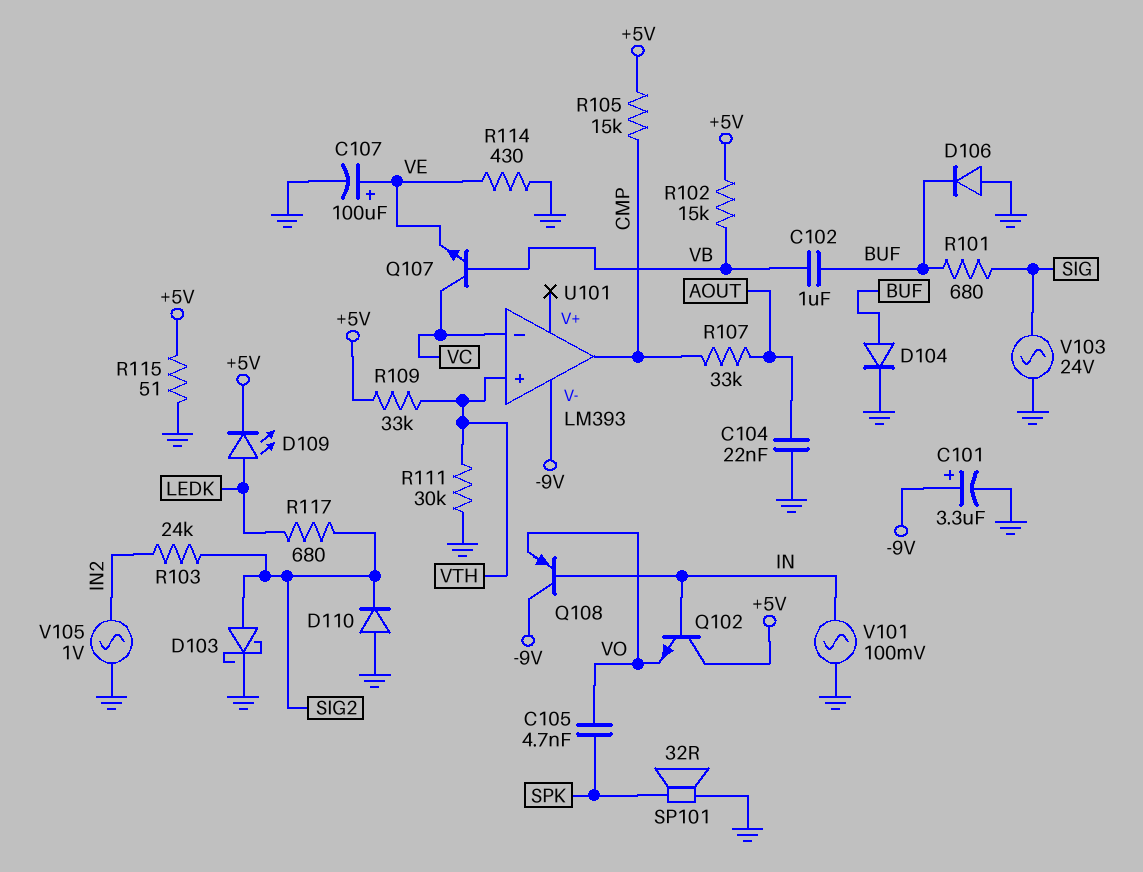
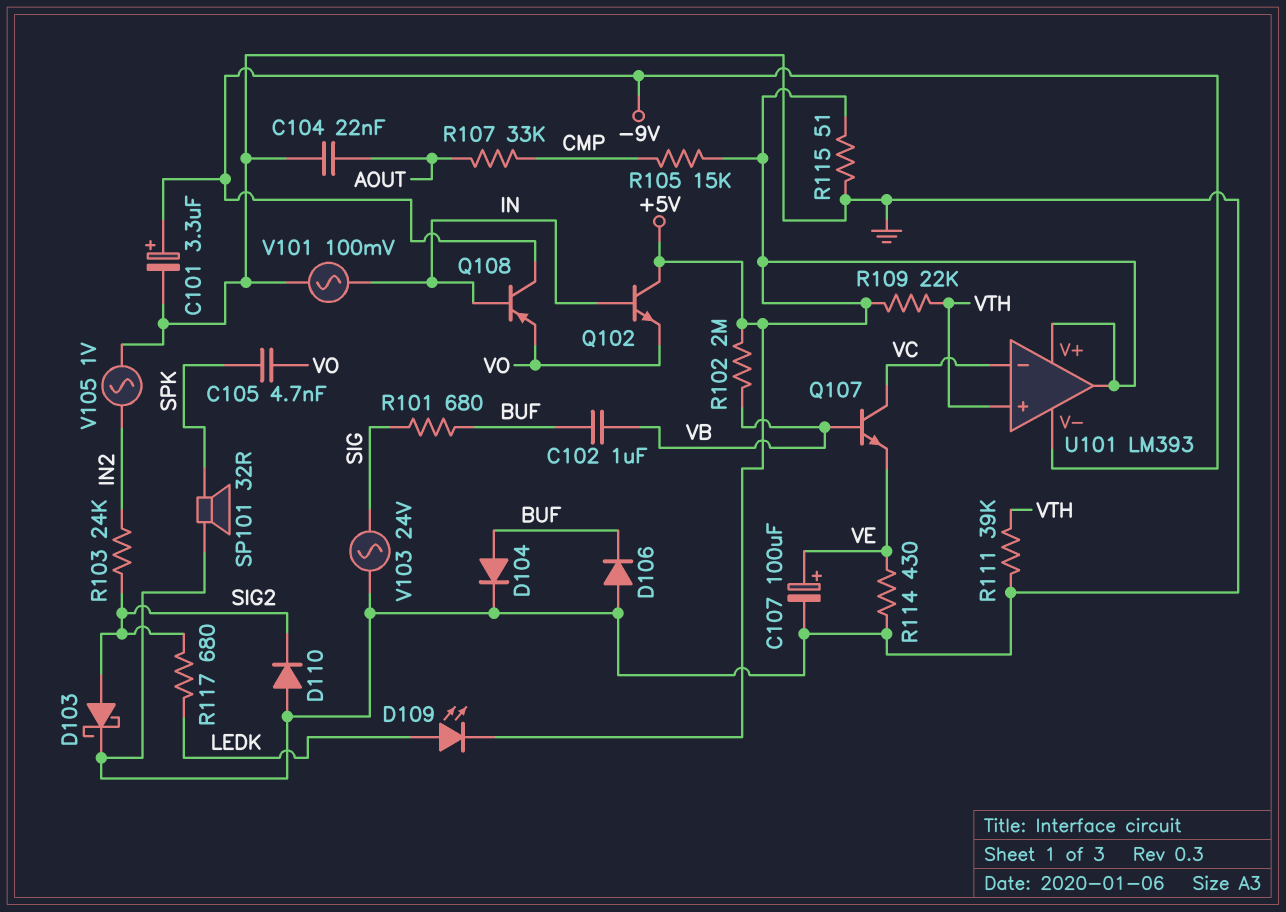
R102: 15k (+5V, VB) -> 2M (+5V, VB)
R109: 33k (+5V, VTH) -> 22k (+5V, VTH)
R111: 30k (GND, VTH) -> 39k (GND, VTH)
U101 pin V+: none -> +5V
U101 pin out: CMP -> +5V

